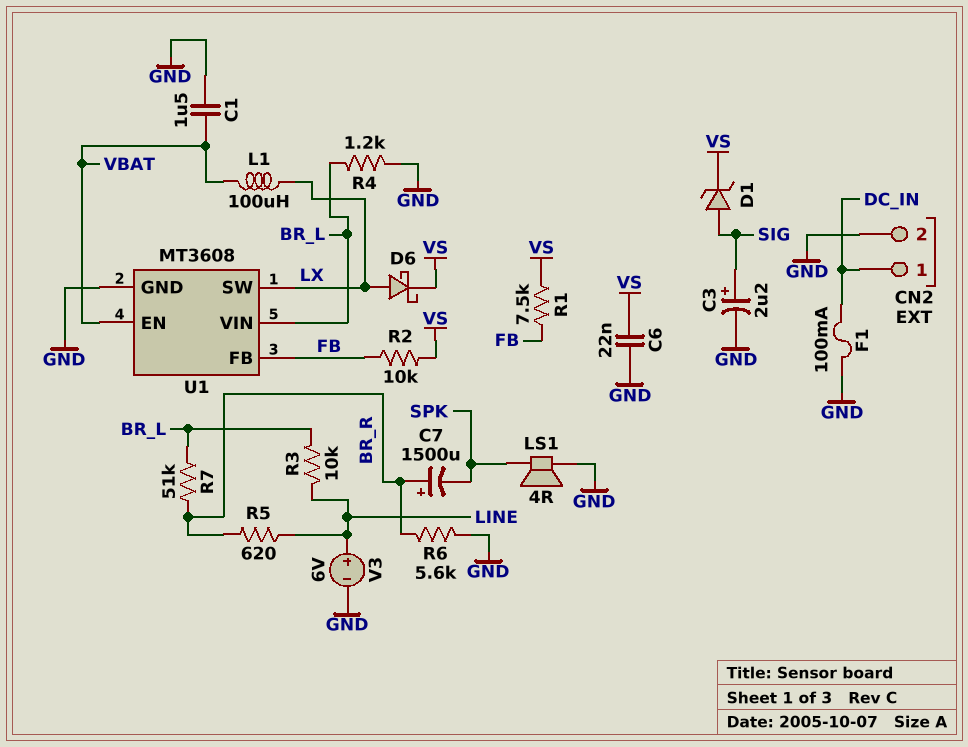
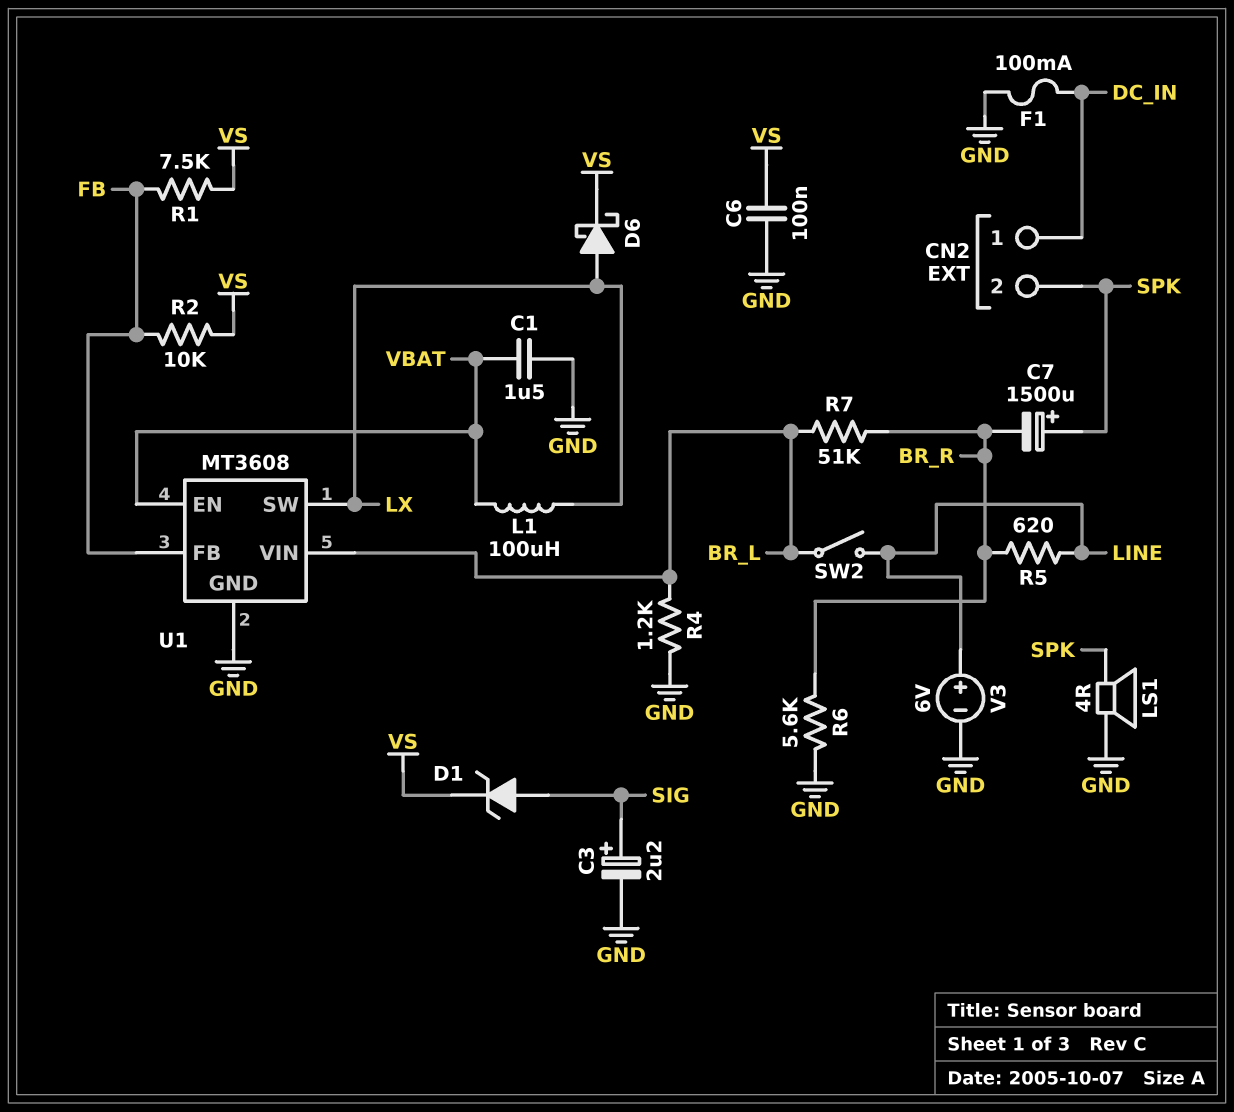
C6: 22nF (GND, VS) -> 100nF (GND, VS)
C7: 1500uF (plus BR_R, minus SPK) -> 1500uF (plus SPK, minus BR_R)
CN2 pin 2: GND -> SPK
R3: 10k (BR_L, LINE) -> none
SW2: none -> switch (BR_L, LINE)

